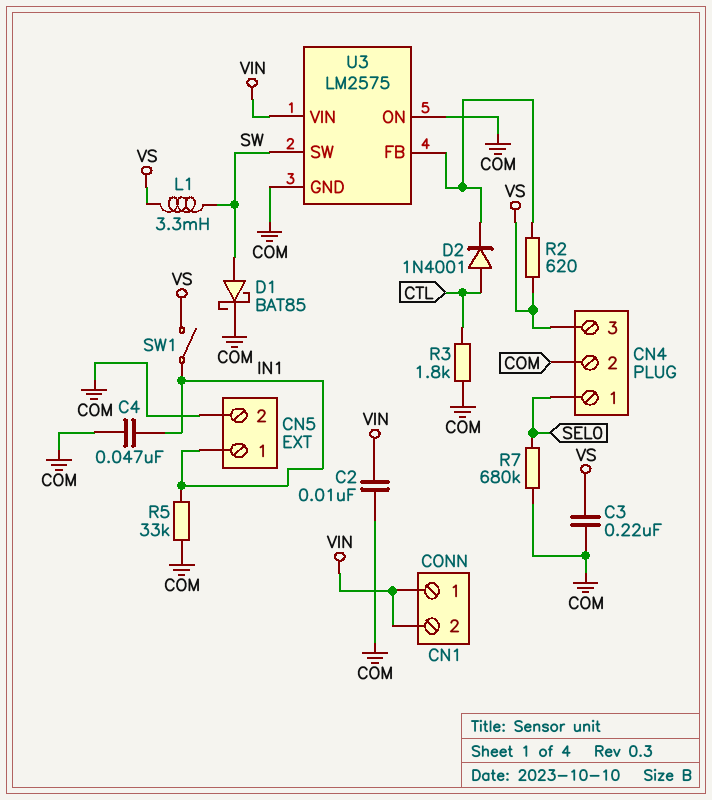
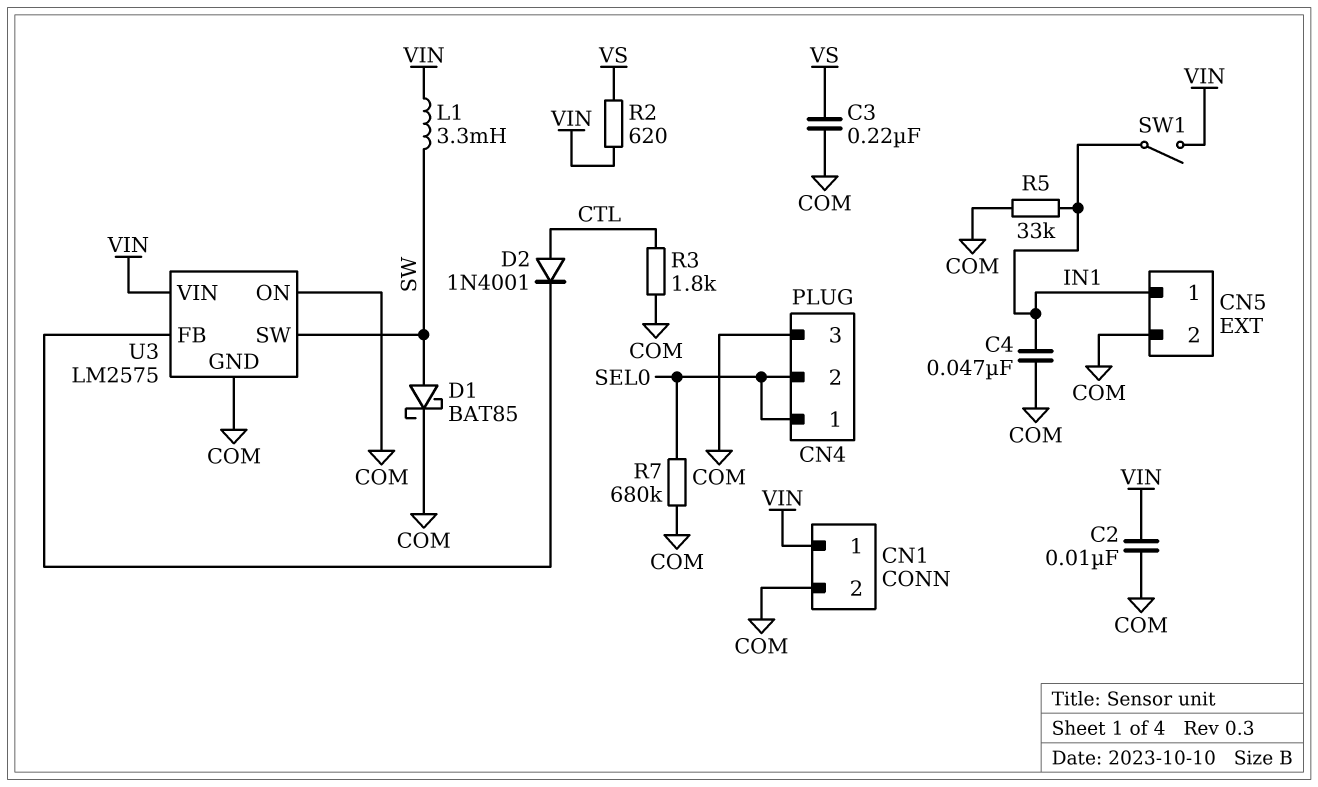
CN1 pin 2: VIN -> COM
CN4 pin 2: COM -> SEL0
CN4 pin 3: VS -> COM
L1: 3.3mH (SW, VS) -> 3.3mH (SW, VIN)
R2: 620 (U3/FB, VS) -> 620 (VIN, VS)
SW1: switch (IN1, VS) -> switch (IN1, VIN)

